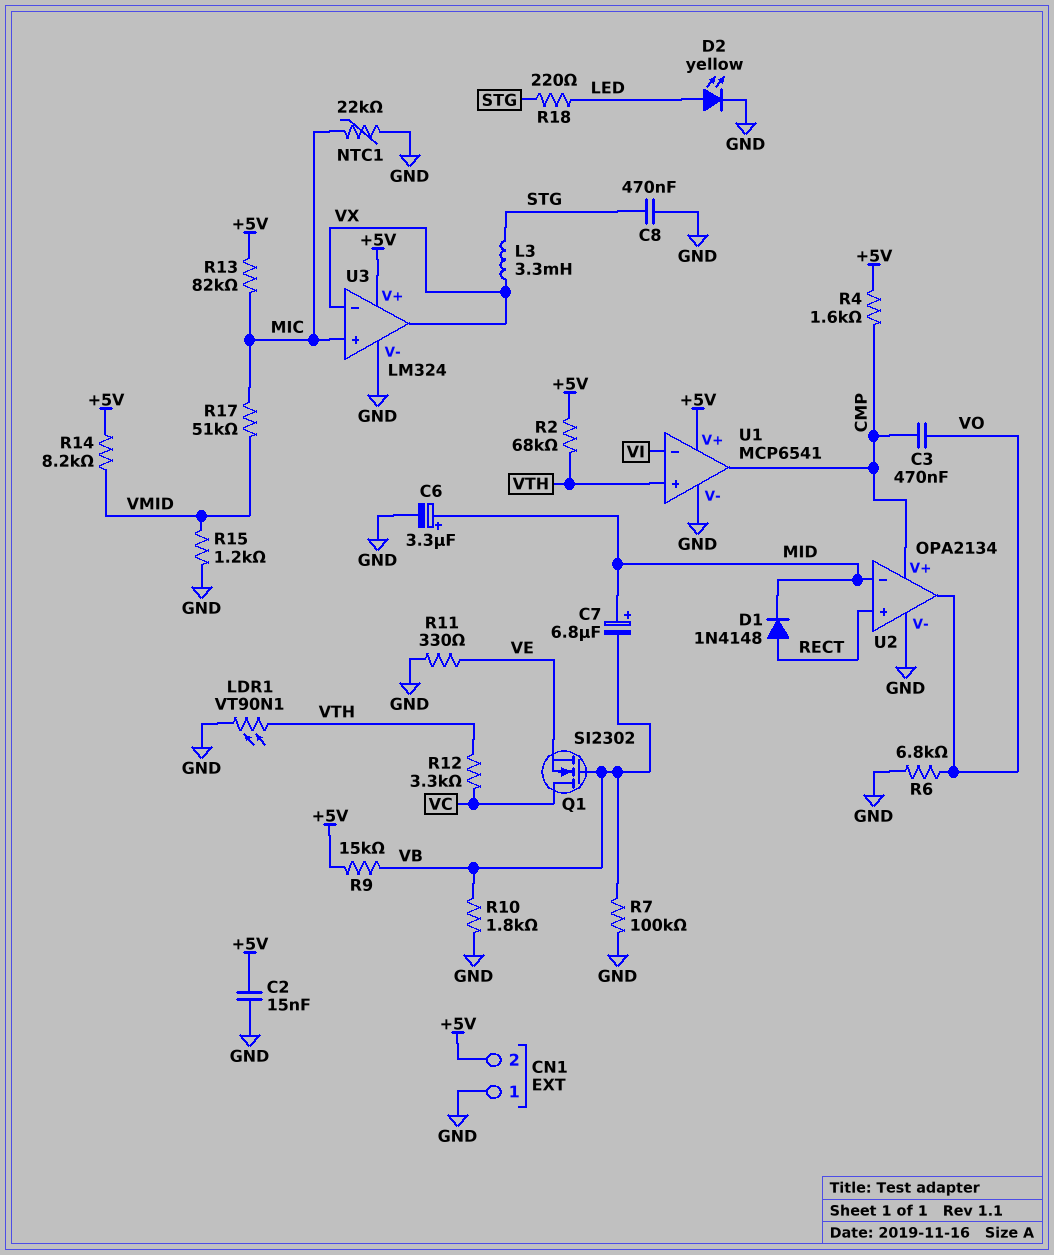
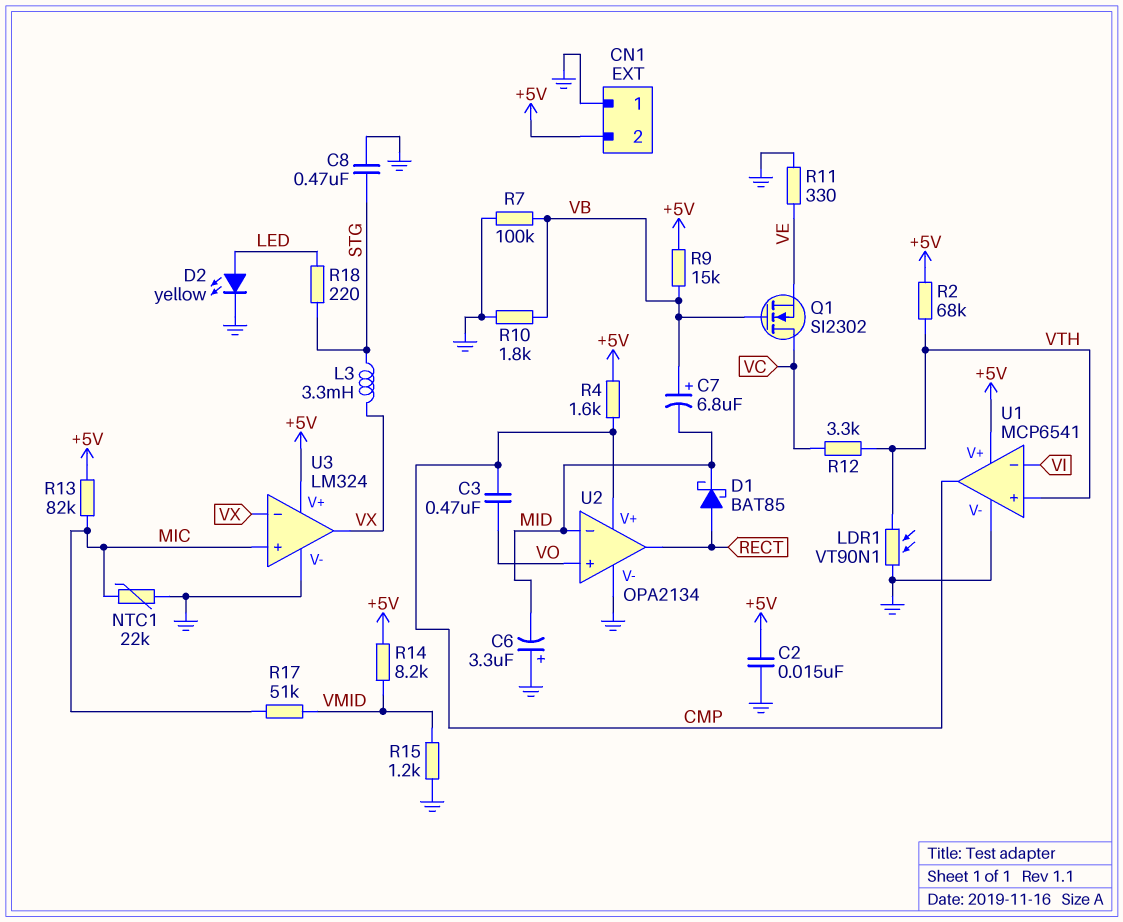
C6: 3.3uF (plus MID, minus GND) -> 3.3uF (plus GND, minus MID)
C7: 6.8uF (plus MID, minus VB) -> 6.8uF (plus VB, minus MID)
D1: diode 1N4148 (A RECT, K MID) -> schottky BAT85 (A RECT, K MID)
R6: 6.8k (GND, VO) -> none
U2 pin in+: RECT -> VO
U2 pin out: VO -> RECT

